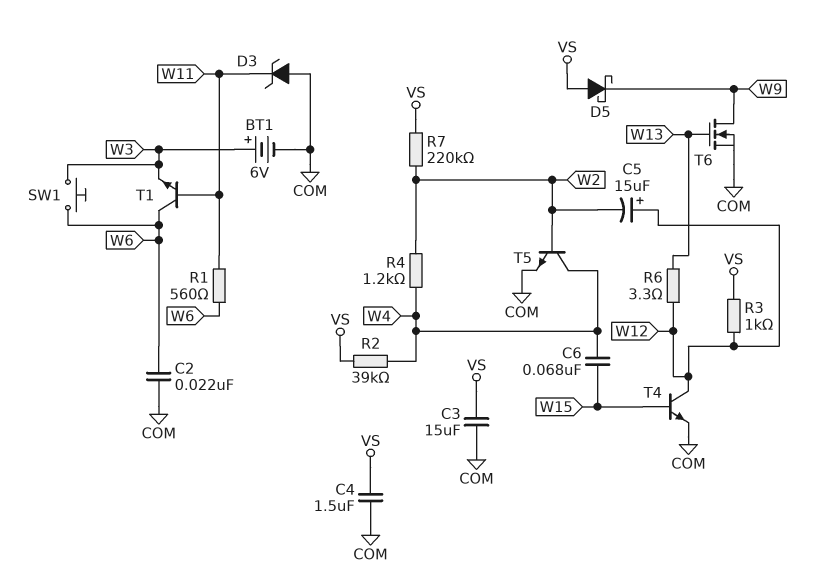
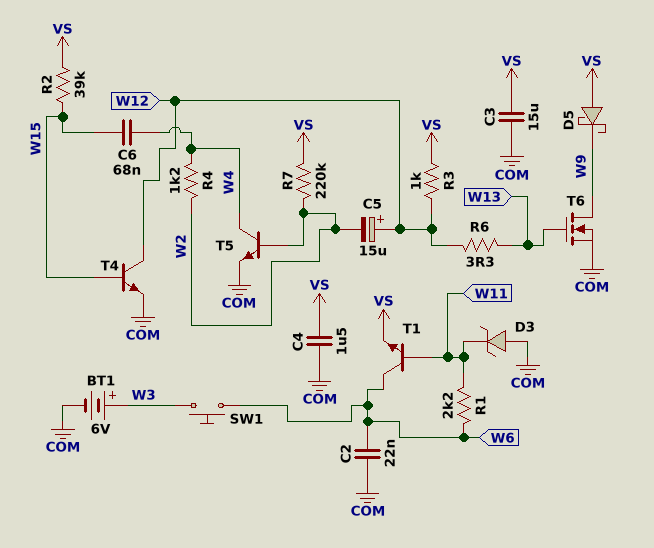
R1: 560 (W6, W11) -> 2.2k (W6, W11)
R2: 39k (VS, W4) -> 39k (VS, W15)
T1: NPN (B W11, C W6, E W3) -> NPN (B W11, C W6, E VS)

